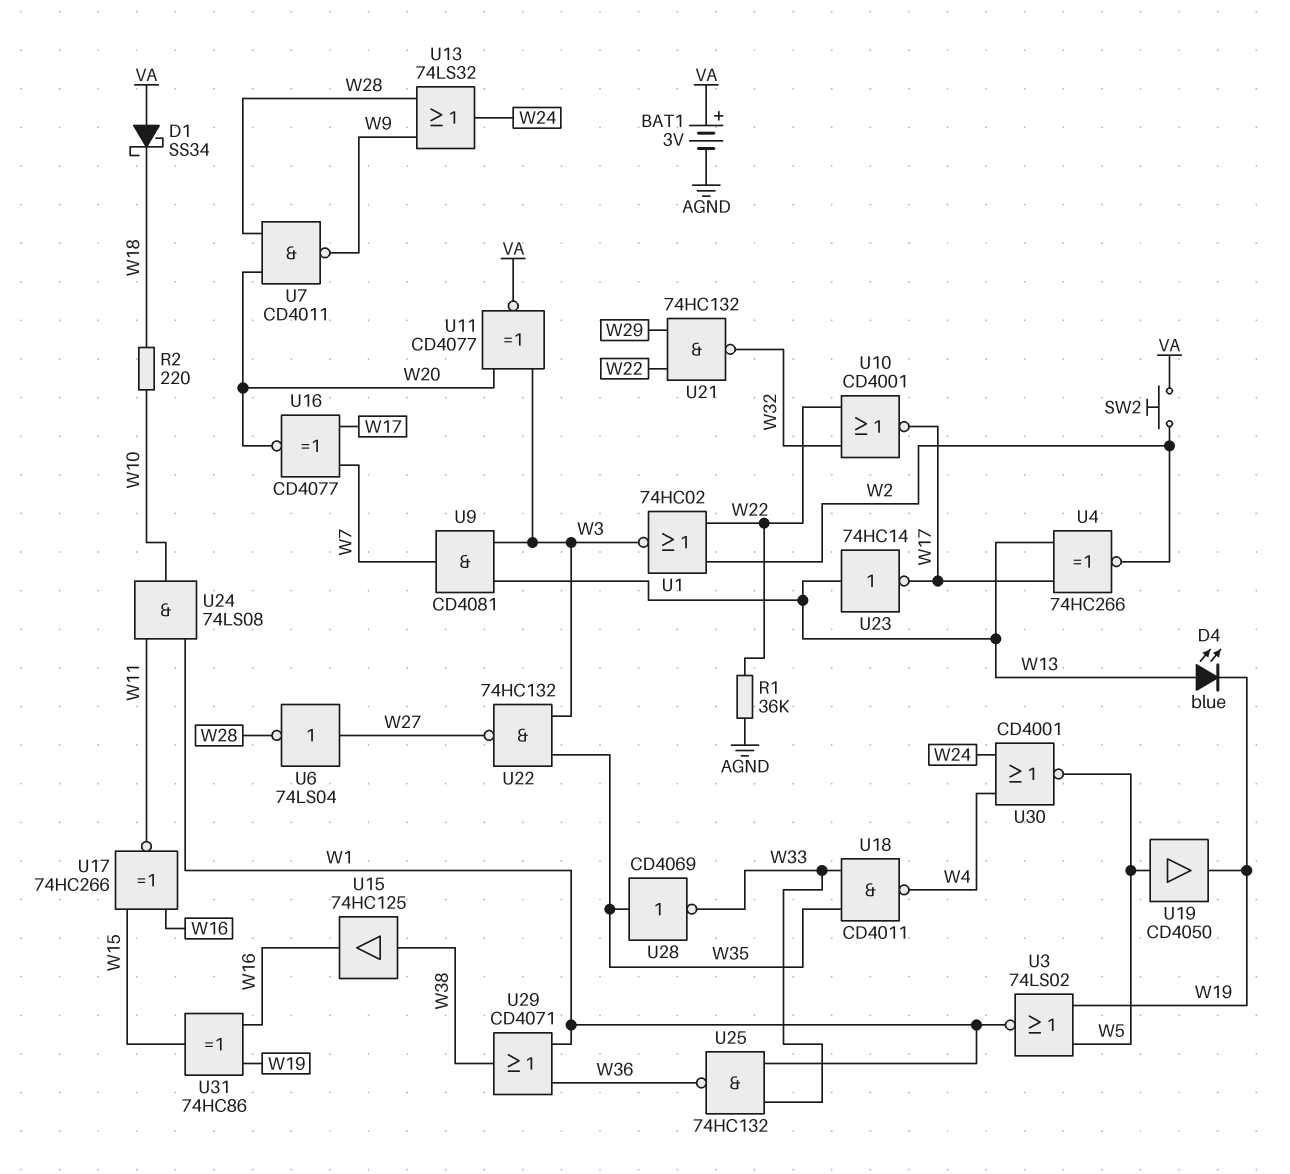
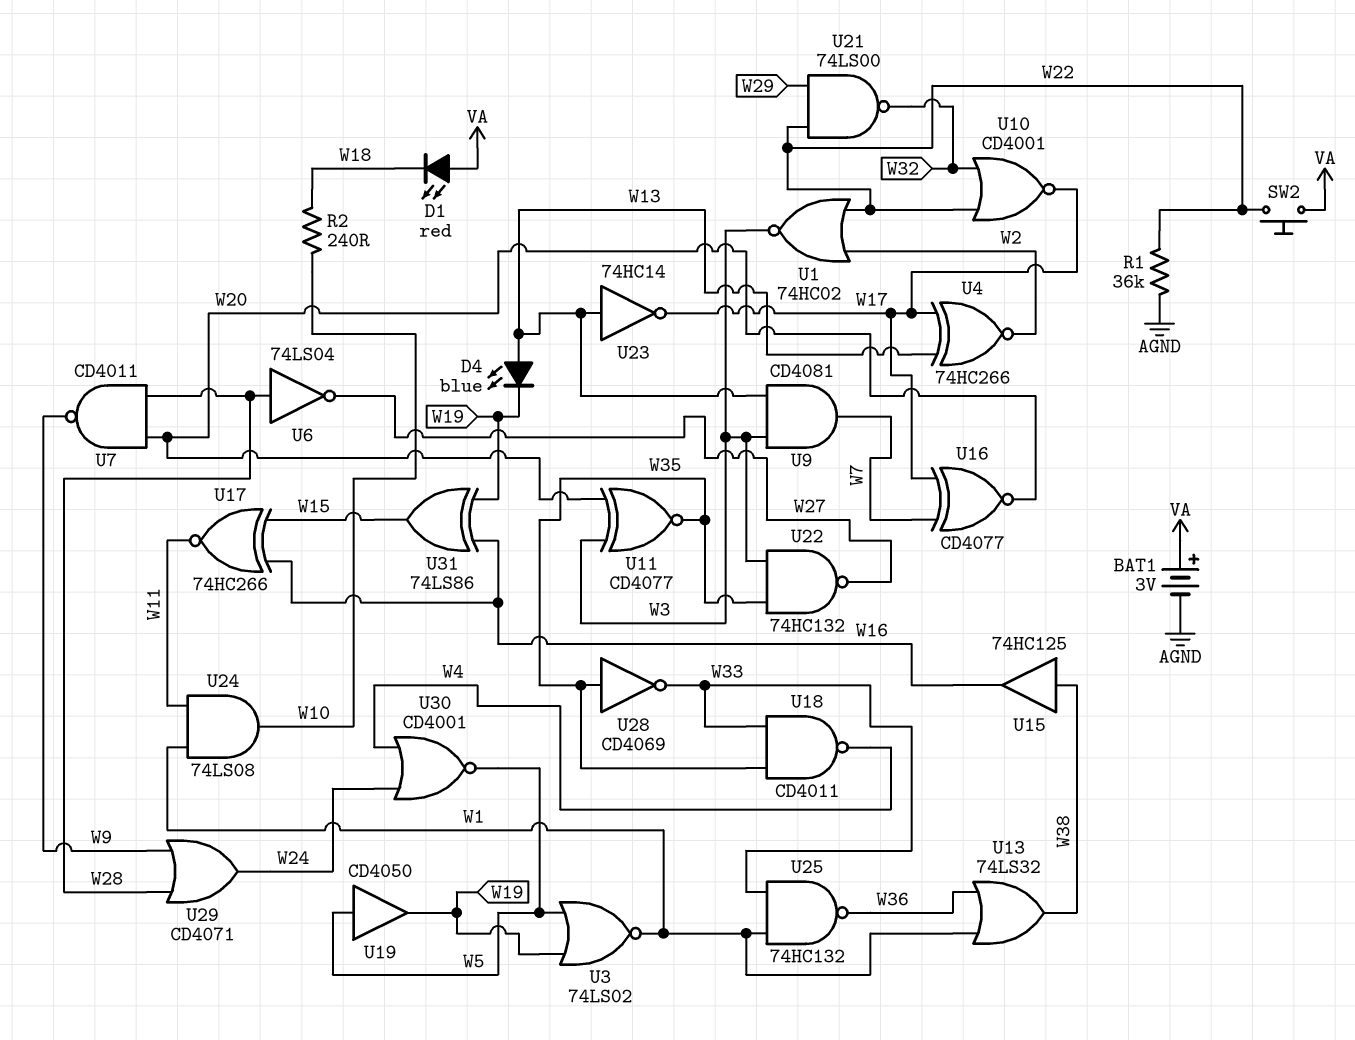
D1: schottky SS34 (A VA, K W18) -> LED red (A VA, K W18)
R2: 220 (W10, W18) -> 240 (W10, W18)
SW2: button (VA, W2) -> button (VA, W22)
U6: NOT 74LS04 (in W27, out W28) -> NOT 74LS04 (in W28, out W27)
U11: XNOR CD4077 (in W3, in W20, out VA) -> XNOR CD4077 (in W3, in W20, out W35)
U13: OR 74LS32 (in W9, in W28, out W24) -> OR 74LS32 (in W1, in W36, out W38)
U21: NAND 74HC132 (in W22, in W29, out W32) -> NAND 74LS00 (in W22, in W29, out W32)
U29: OR CD4071 (in W1, in W36, out W38) -> OR CD4071 (in W9, in W28, out W24)
U31: XOR 74HC86 (in W16, in W19, out W15) -> XOR 74LS86 (in W16, in W19, out W15)

